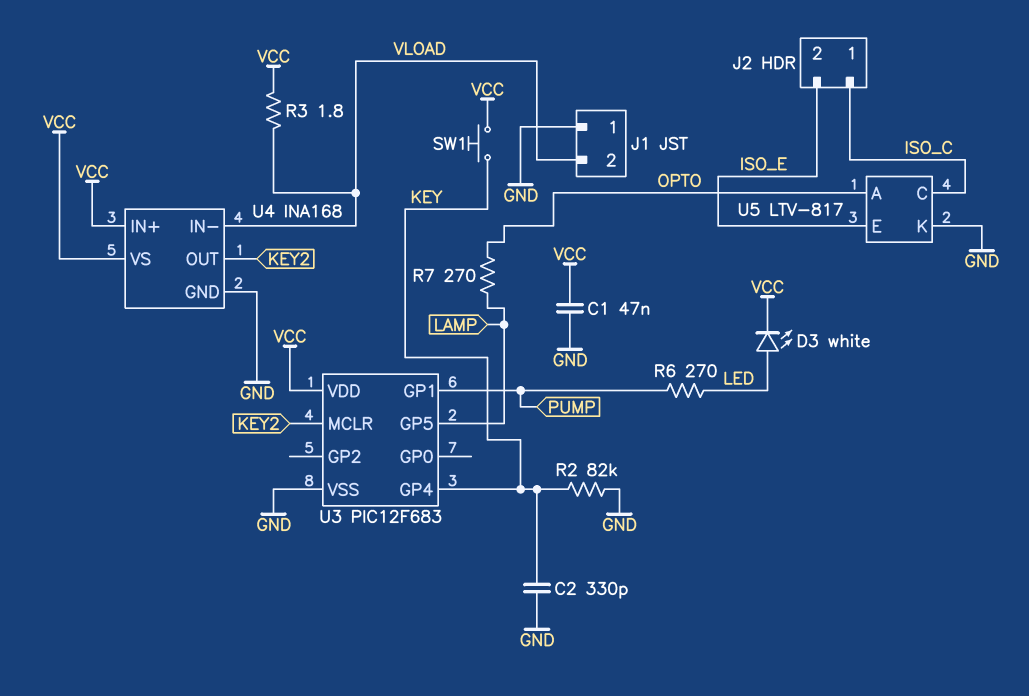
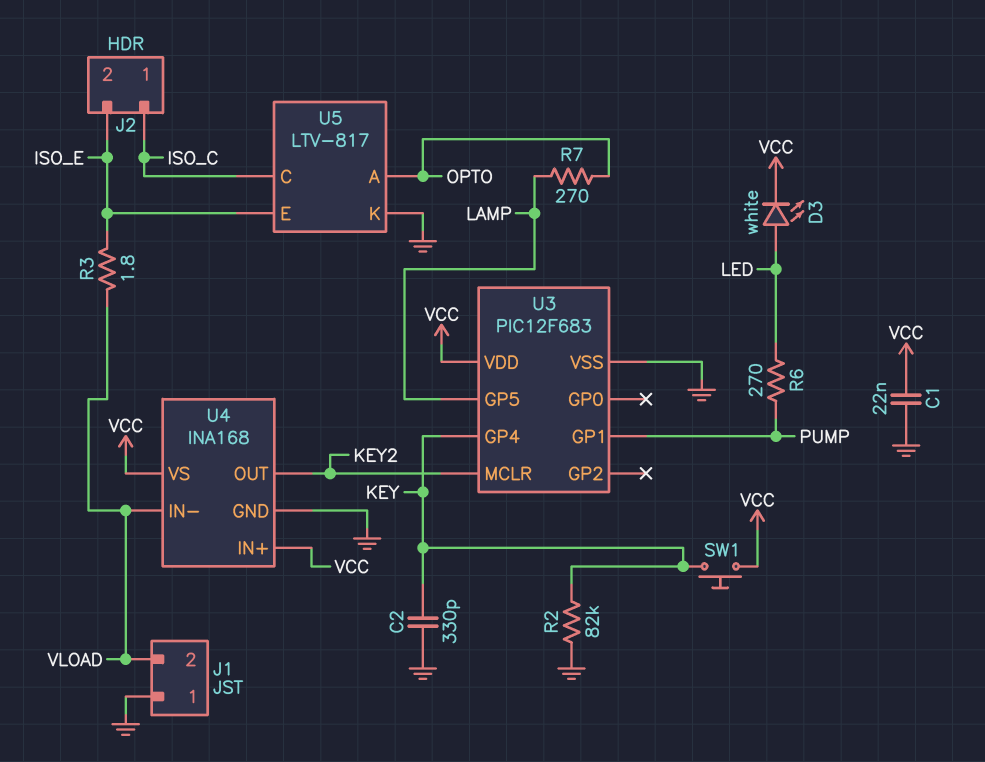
C1: 47nF (GND, VCC) -> 22nF (GND, VCC)
R3: 1.8 (VCC, VLOAD) -> 1.8 (ISO_E, VLOAD)

